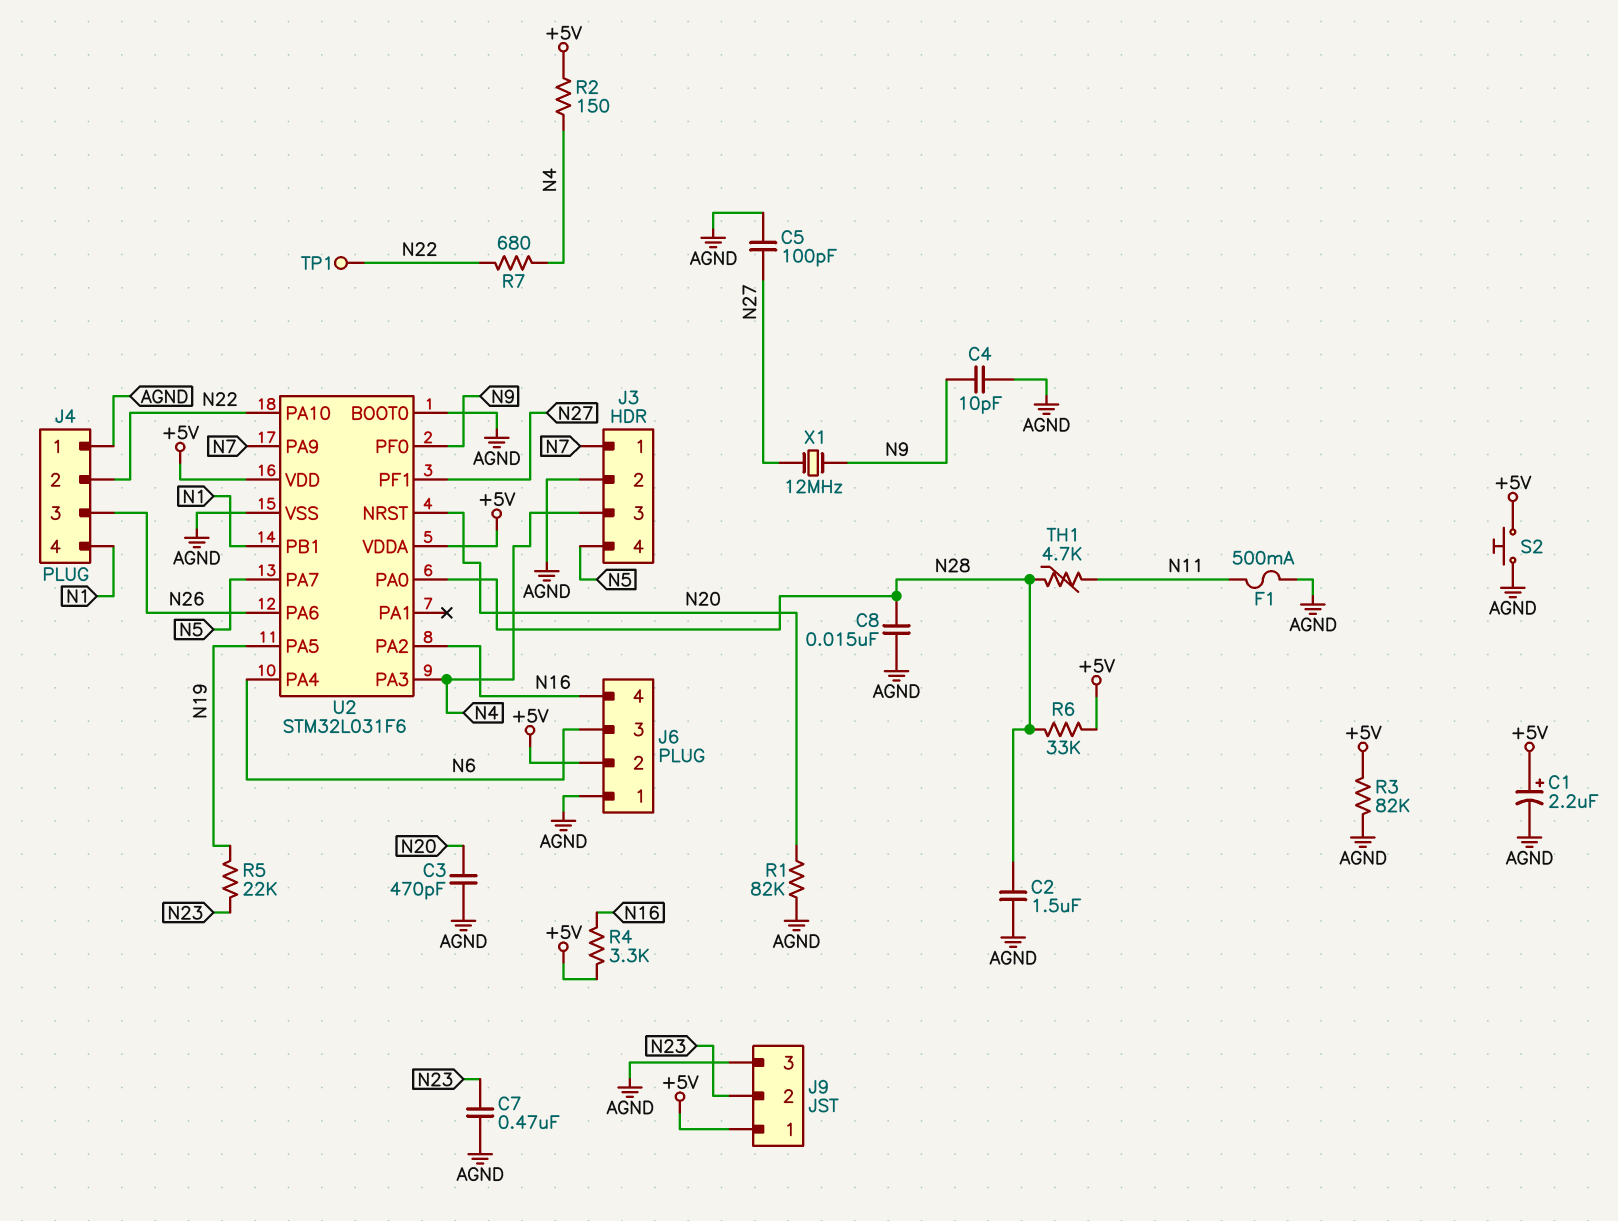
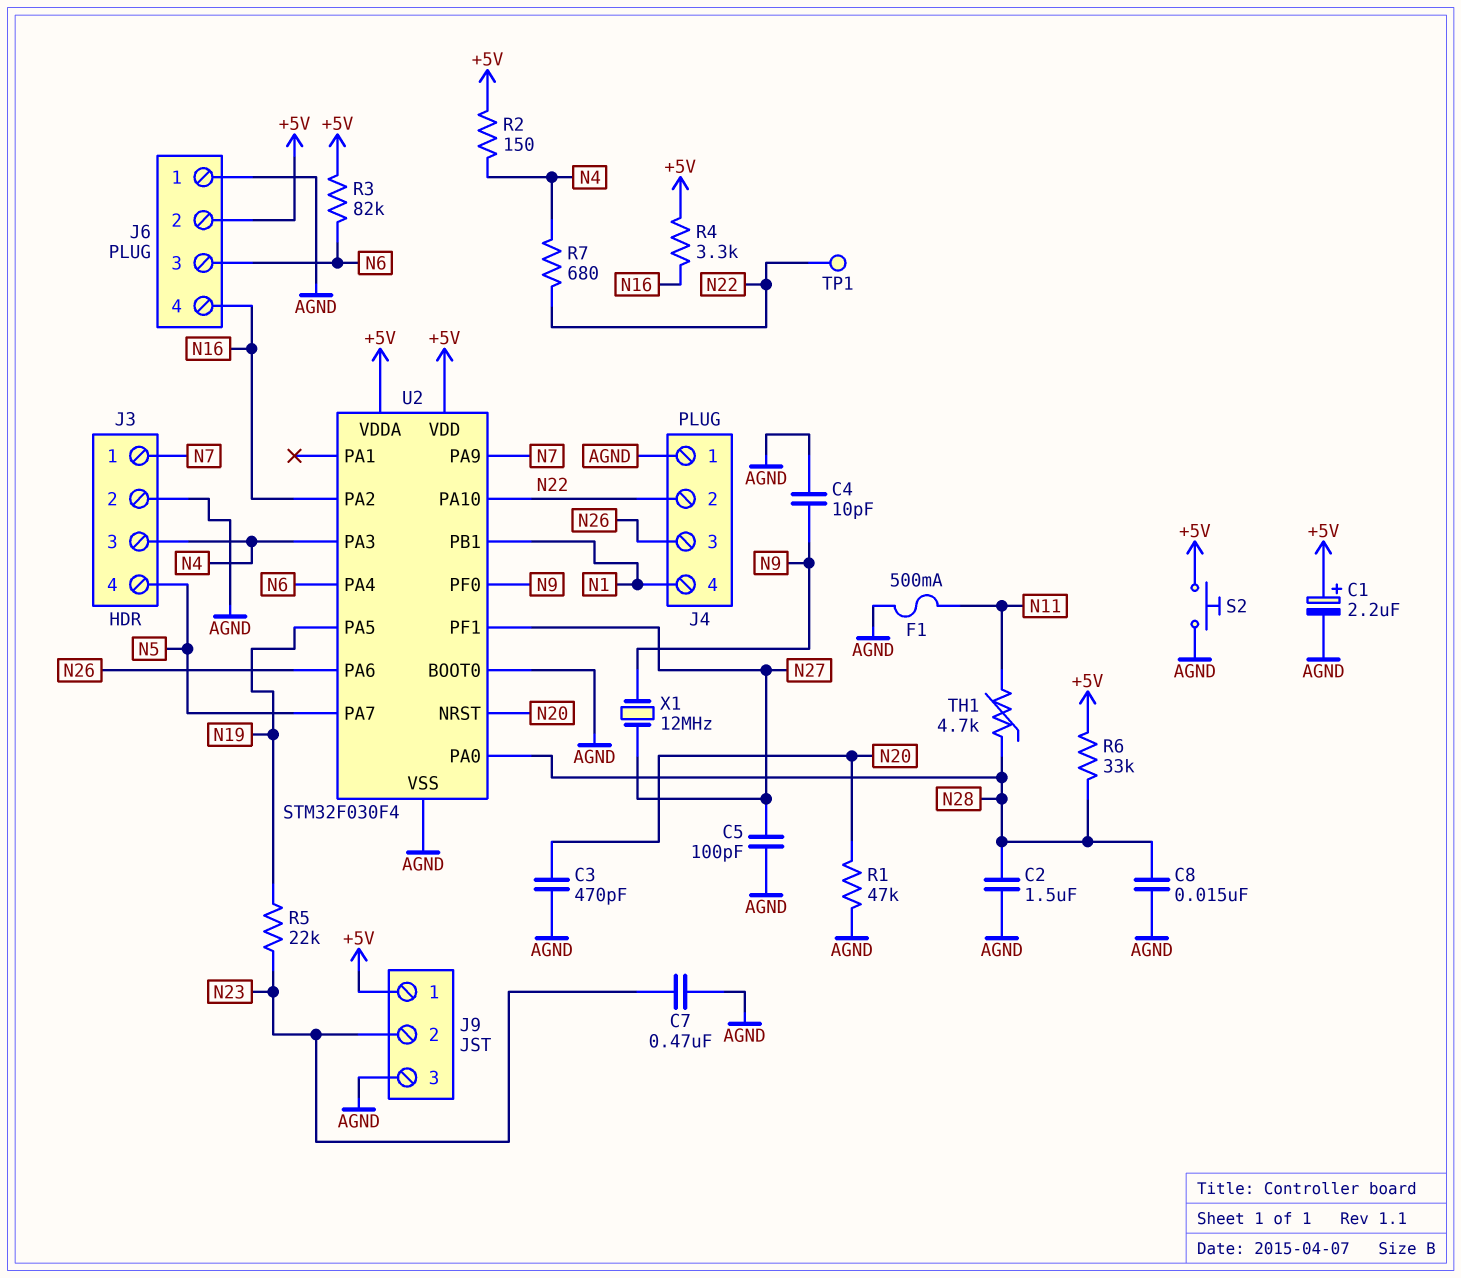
R1: 82k (AGND, N20) -> 47k (AGND, N20)
R3: 82k (+5V, AGND) -> 82k (+5V, N6)
U2: STM32L031F6 -> STM32F030F4

